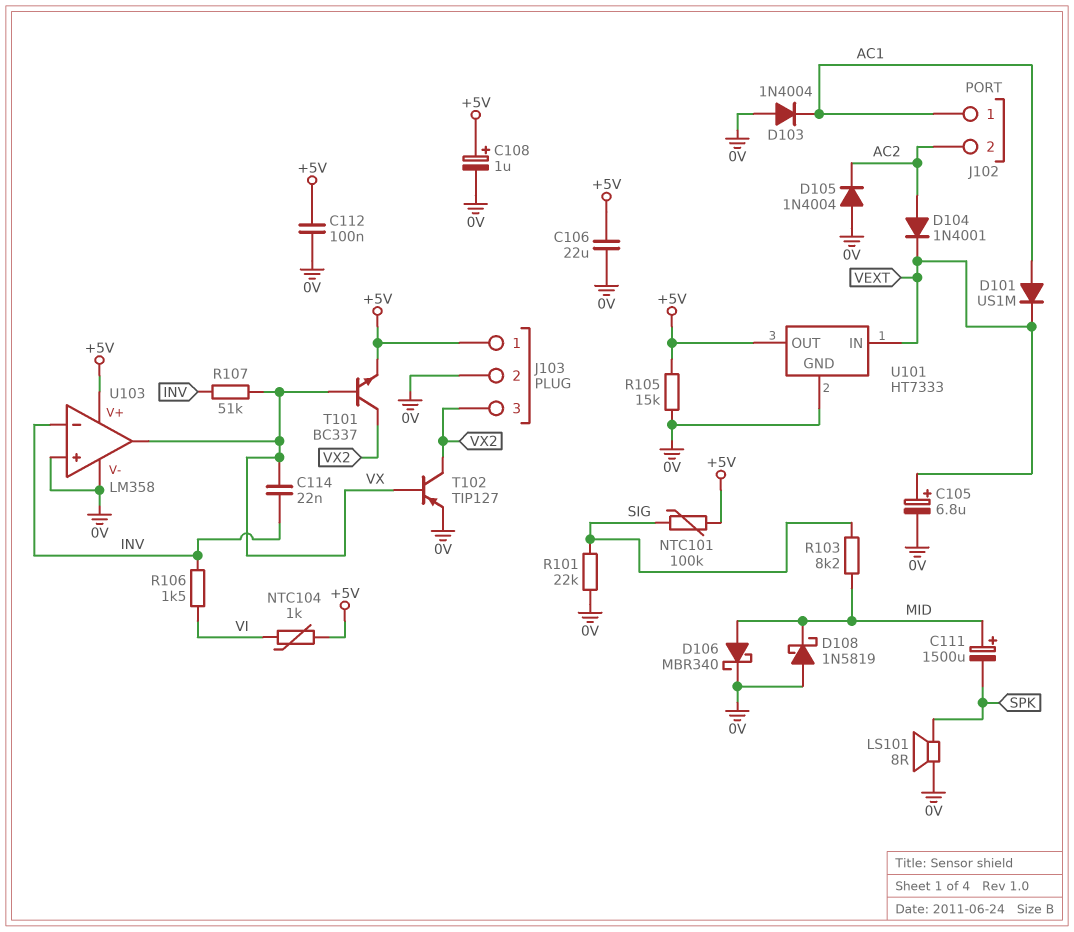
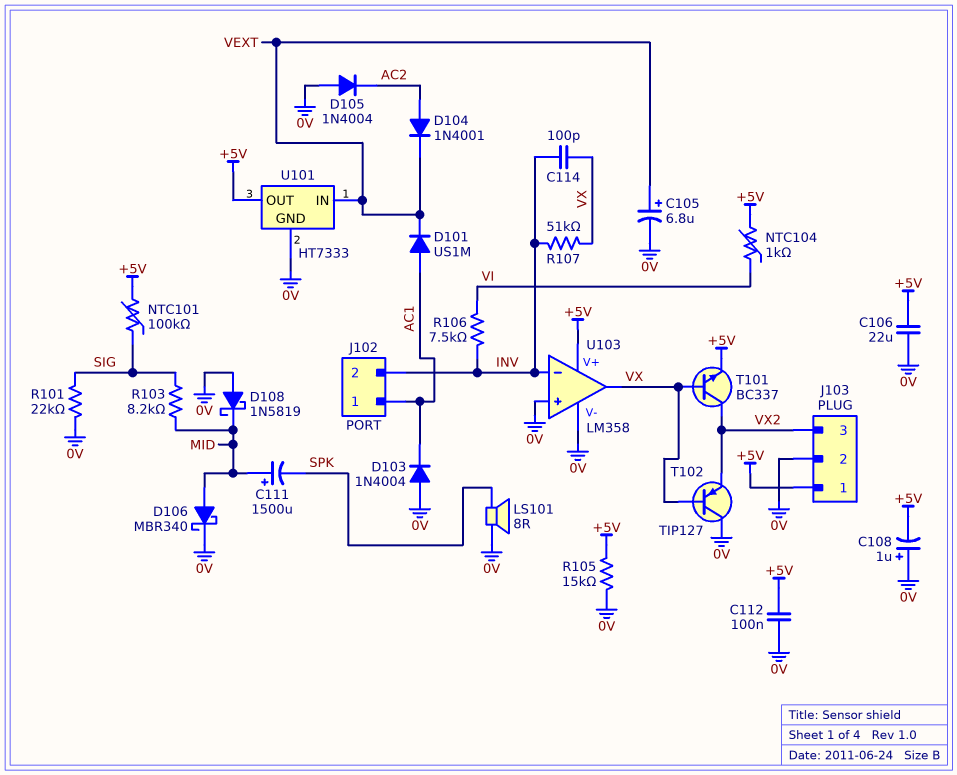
C108: 1uF (plus +5V, minus 0V) -> 1uF (plus 0V, minus +5V)
C114: 22nF (INV, VX) -> 100pF (INV, VX)
J102 pin 2: AC2 -> INV
R106: 1.5k (INV, VI) -> 7.5k (INV, VI)
T102: PNP TIP127 (B VX, C VX2, E 0V) -> PNP TIP127 (B VX, C 0V, E VX2)

